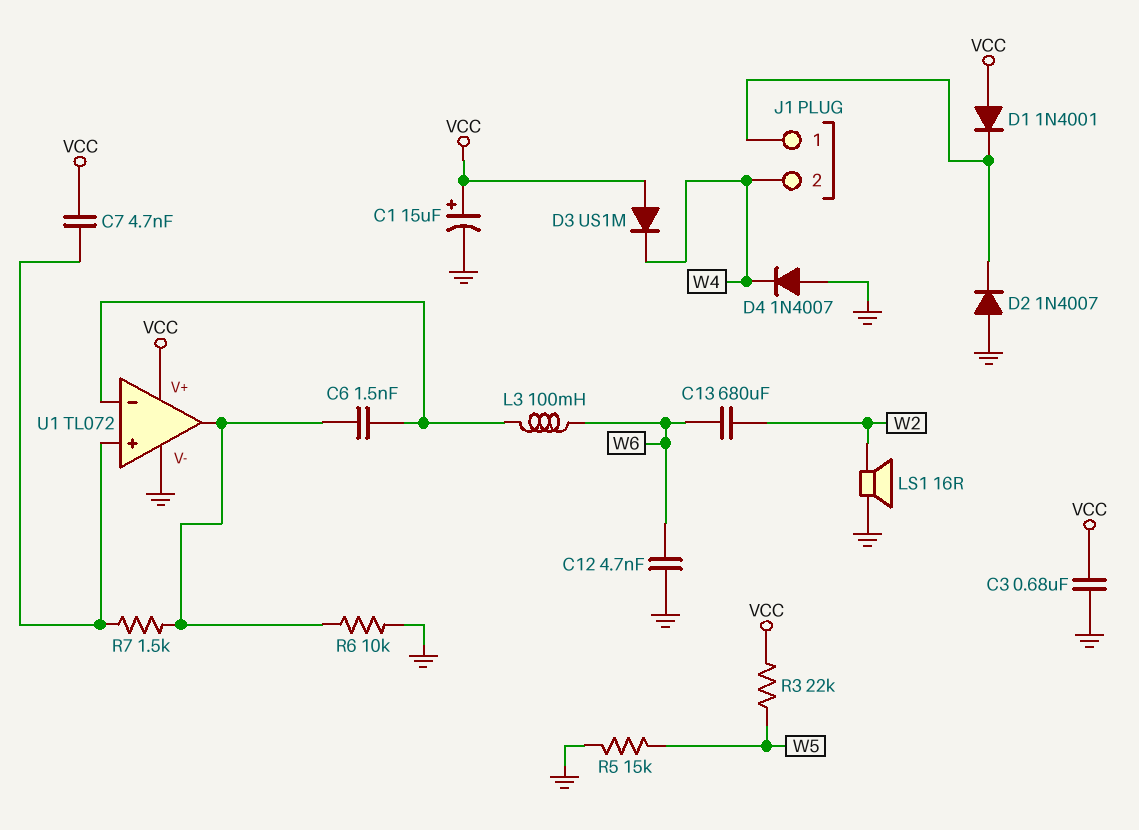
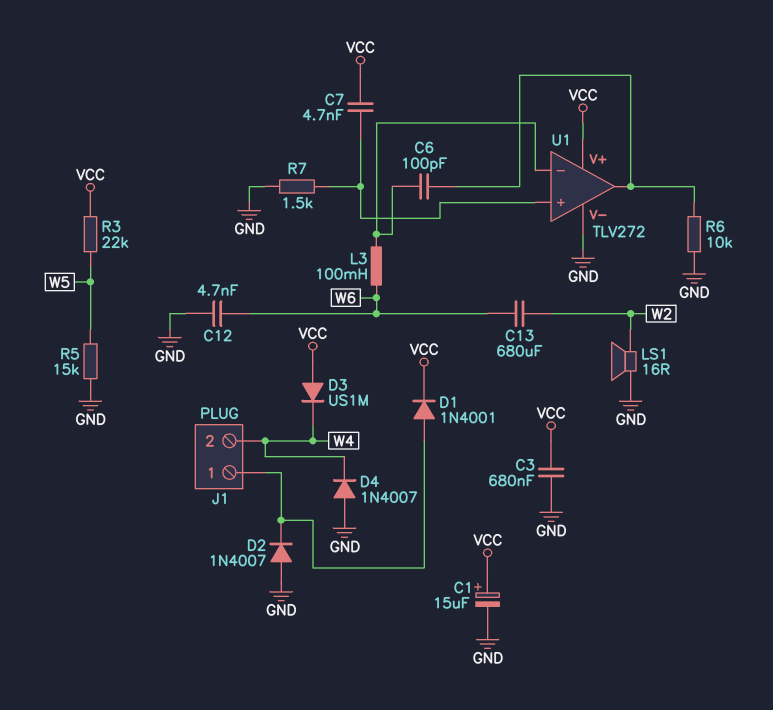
C6: 1.5nF (U1/in-, U1/out) -> 100pF (U1/in-, U1/out)
D1: diode 1N4001 (A VCC, K J1/1) -> diode 1N4001 (A J1/1, K VCC)
R7: 1.5k (U1/in+, U1/out) -> 1.5k (GND, U1/in+)
U1: TL072 -> TLV272

